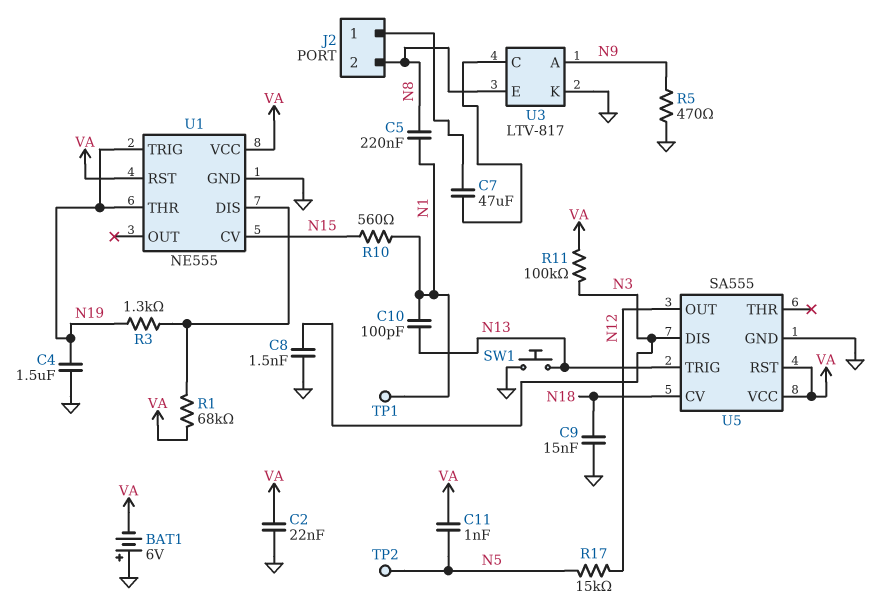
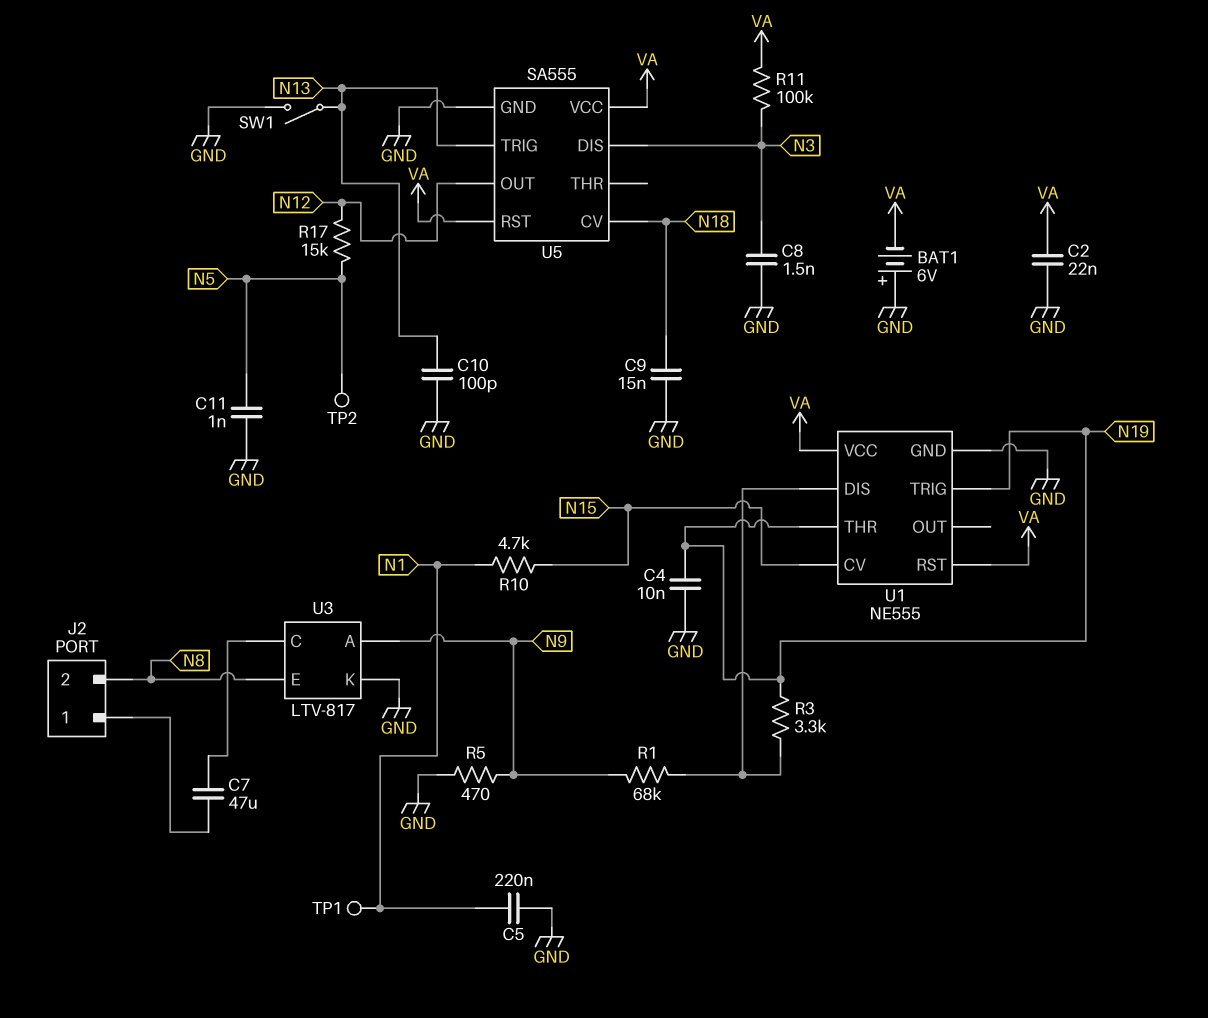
C4: 1.5uF (GND, N19) -> 10nF (GND, N19)
C5: 220nF (N1, N8) -> 220nF (GND, N1)
C10: 100pF (N1, N13) -> 100pF (GND, N13)
C11: 1nF (N5, VA) -> 1nF (GND, N5)
R1: 68k (U1/DIS, VA) -> 68k (N9, U1/DIS)
R3: 1.3k (N19, U1/DIS) -> 3.3k (N19, U1/DIS)
R10: 560 (N1, N15) -> 4.7k (N1, N15)
SW1: button (GND, N13) -> switch (GND, N13)

